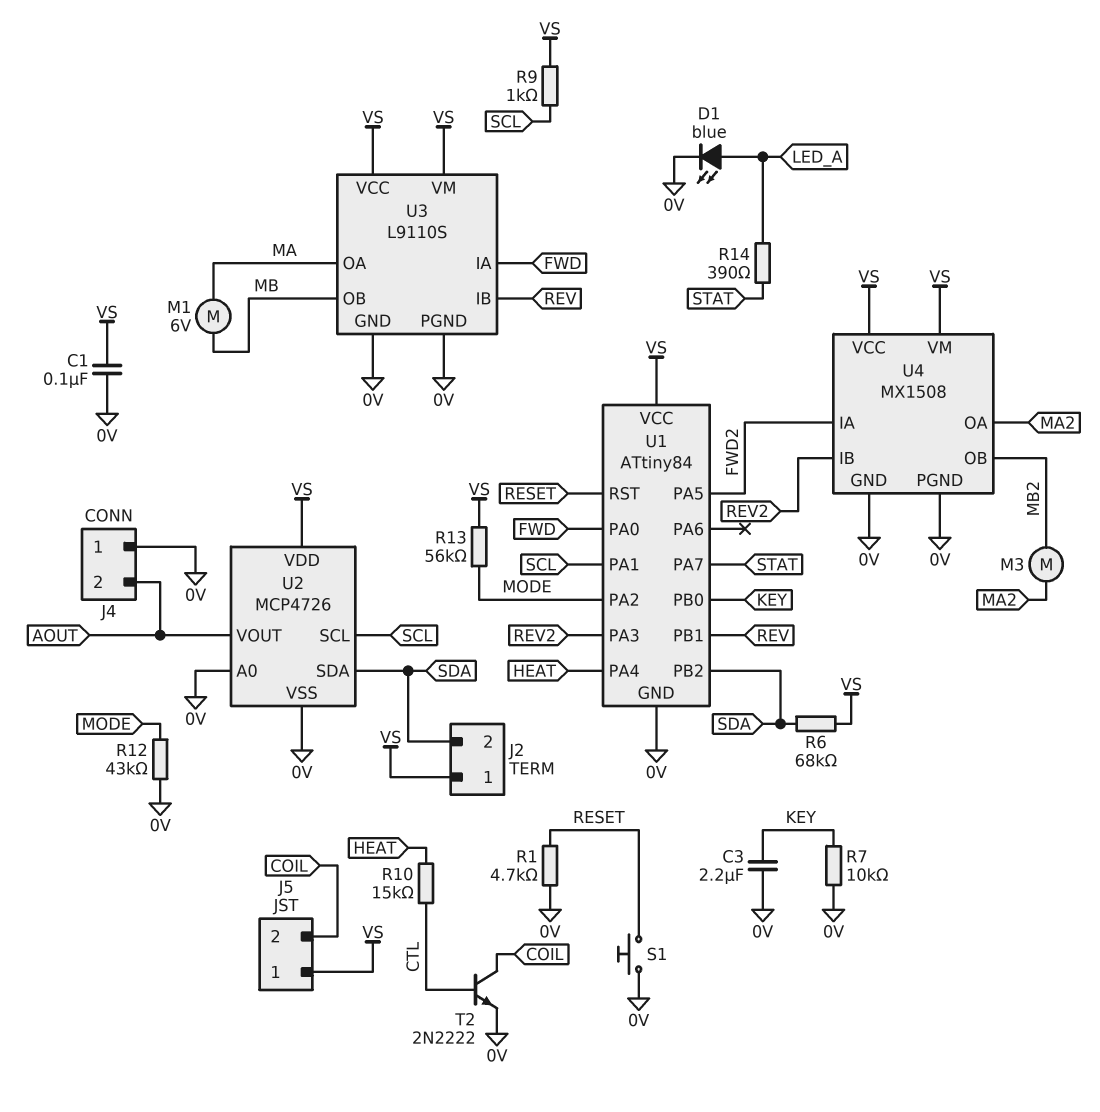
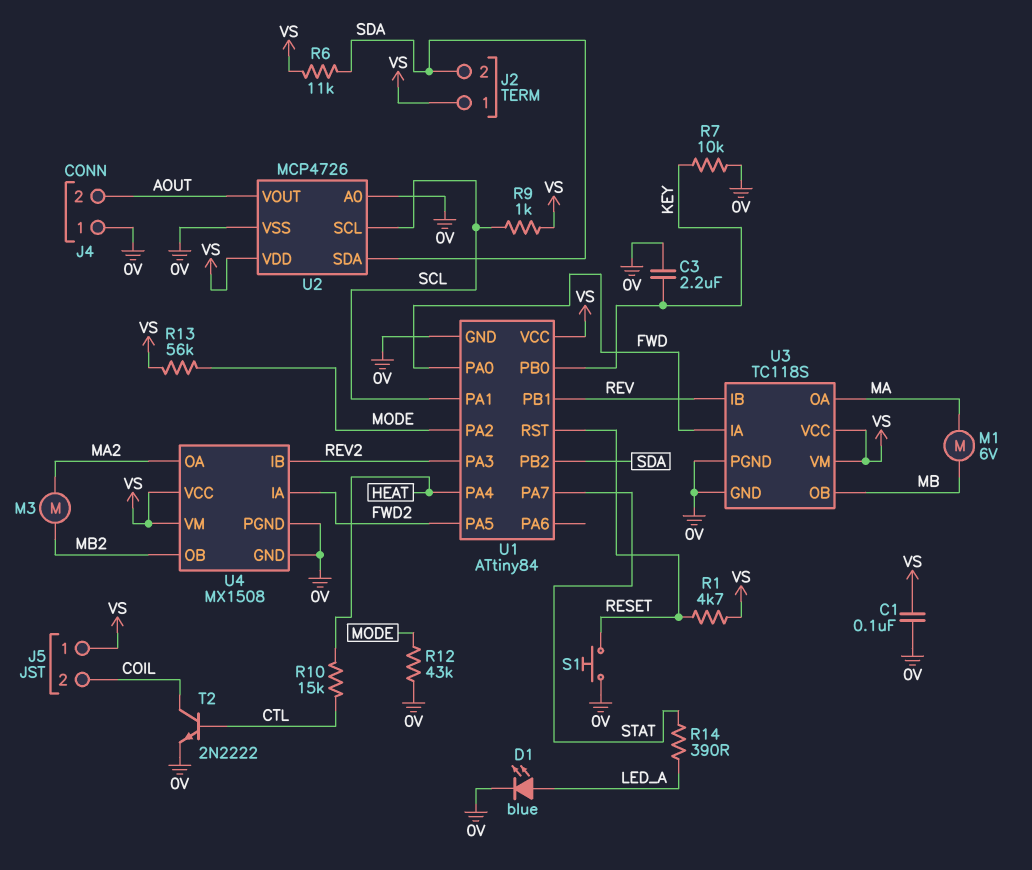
R1: 4.7k (0V, RESET) -> 4.7k (RESET, VS)
R6: 68k (SDA, VS) -> 11k (SDA, VS)
U3: L9110S -> TC118S

